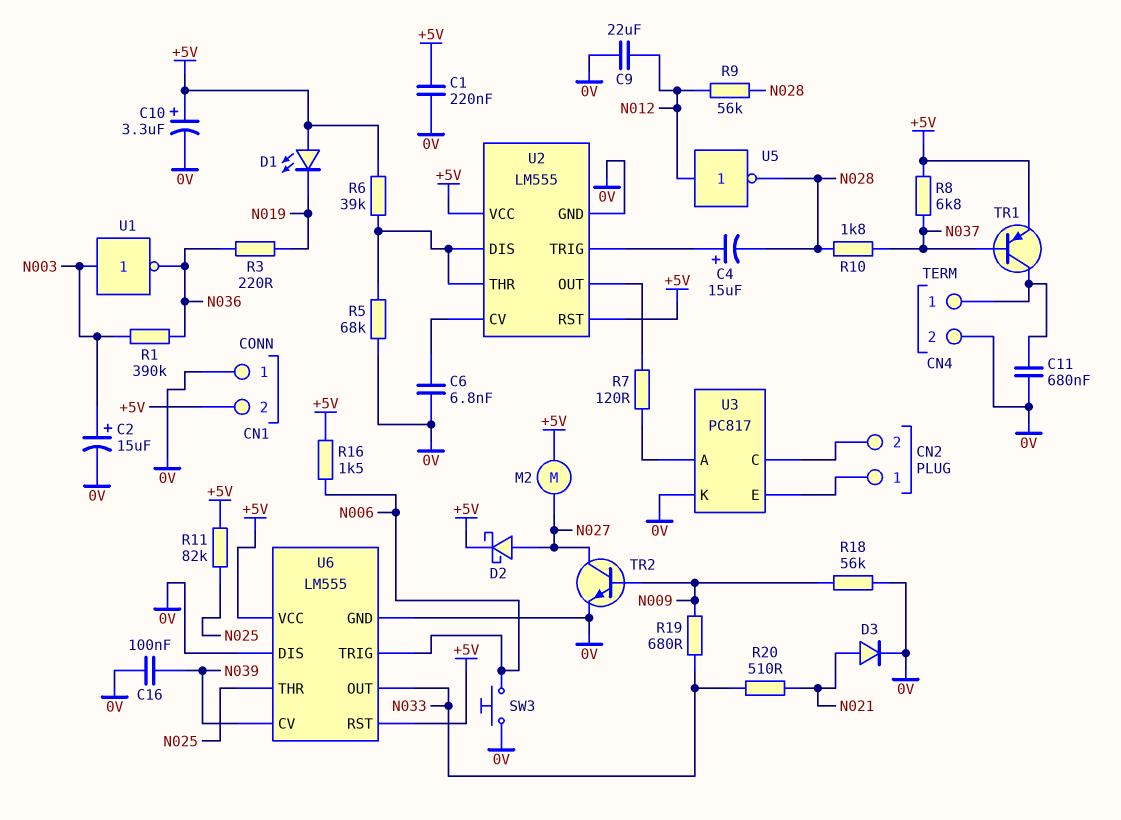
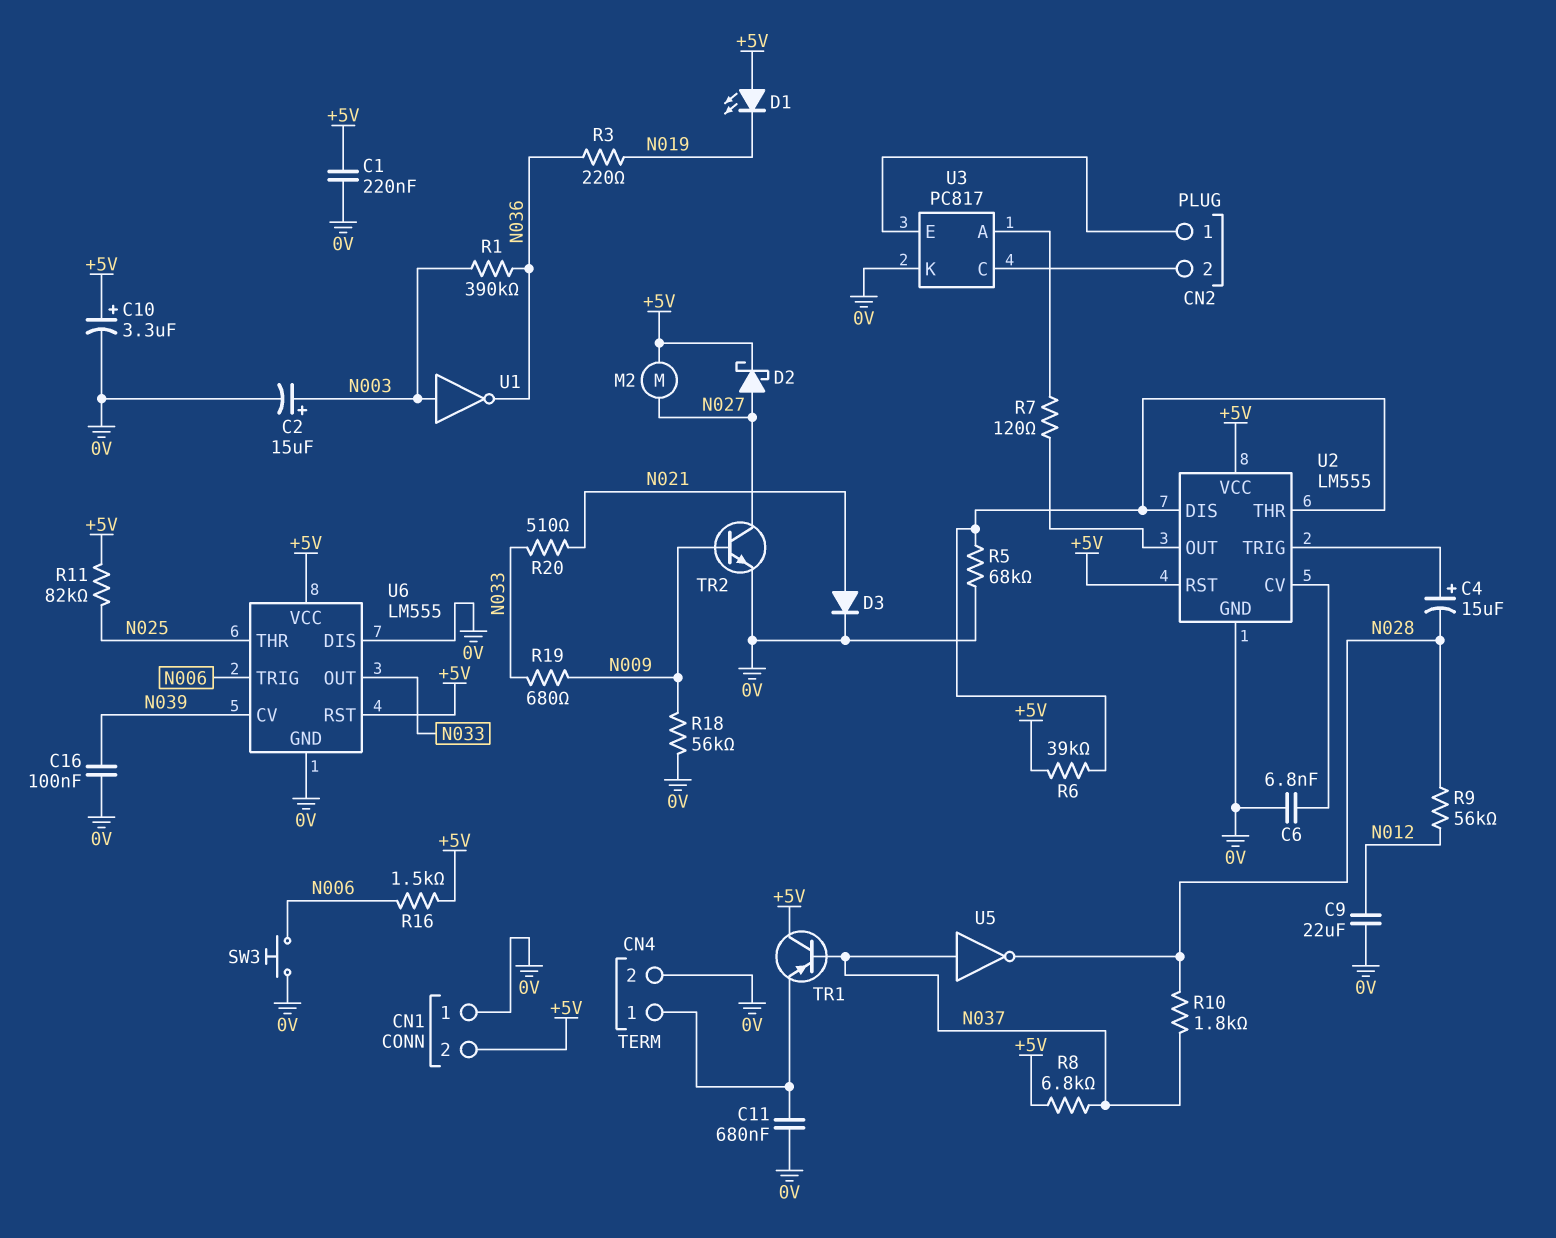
TR1: PNP (B N037, C CN4/1, E +5V) -> PNP (B N037, C +5V, E CN4/1)
U5: NOT (in N012, out N028) -> NOT (in N037, out N028)

